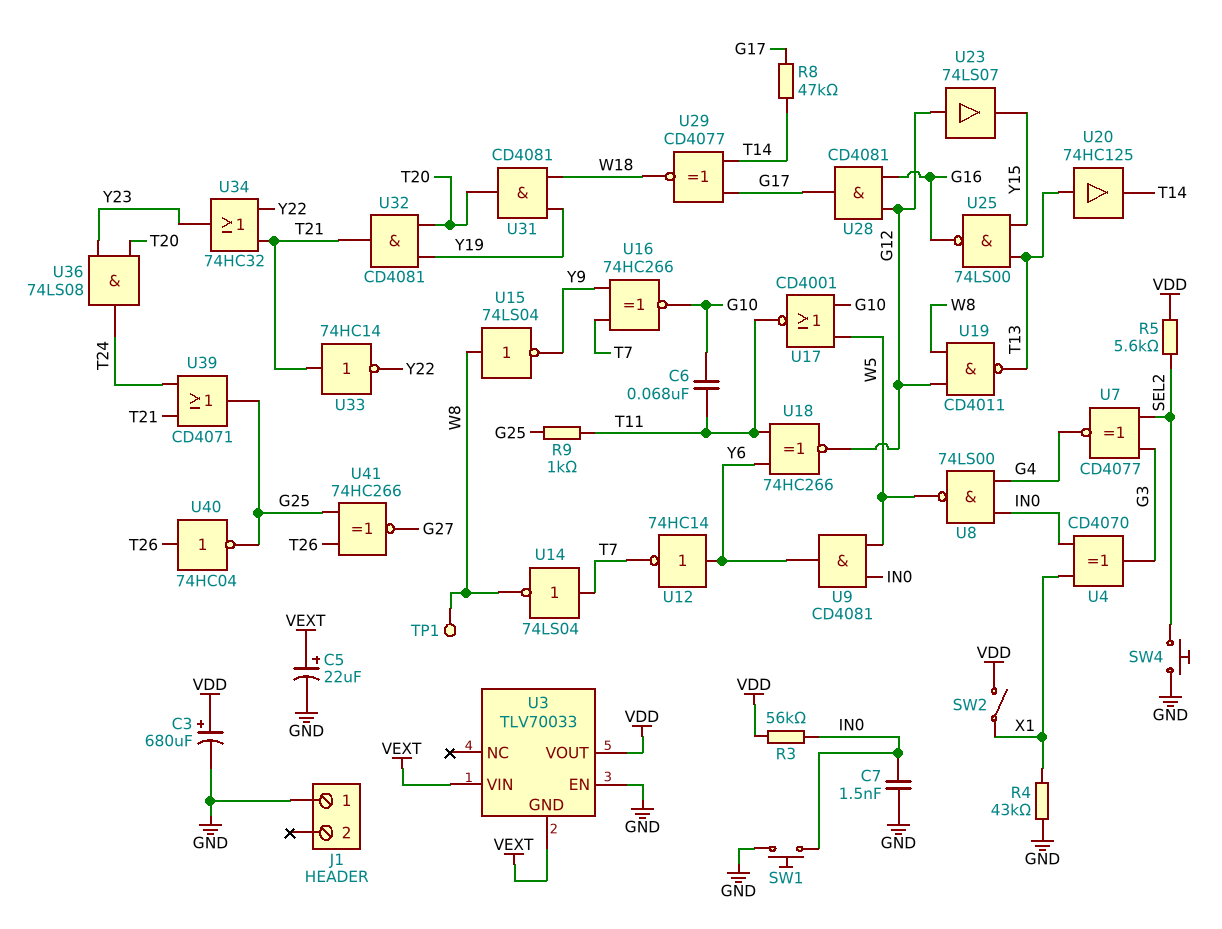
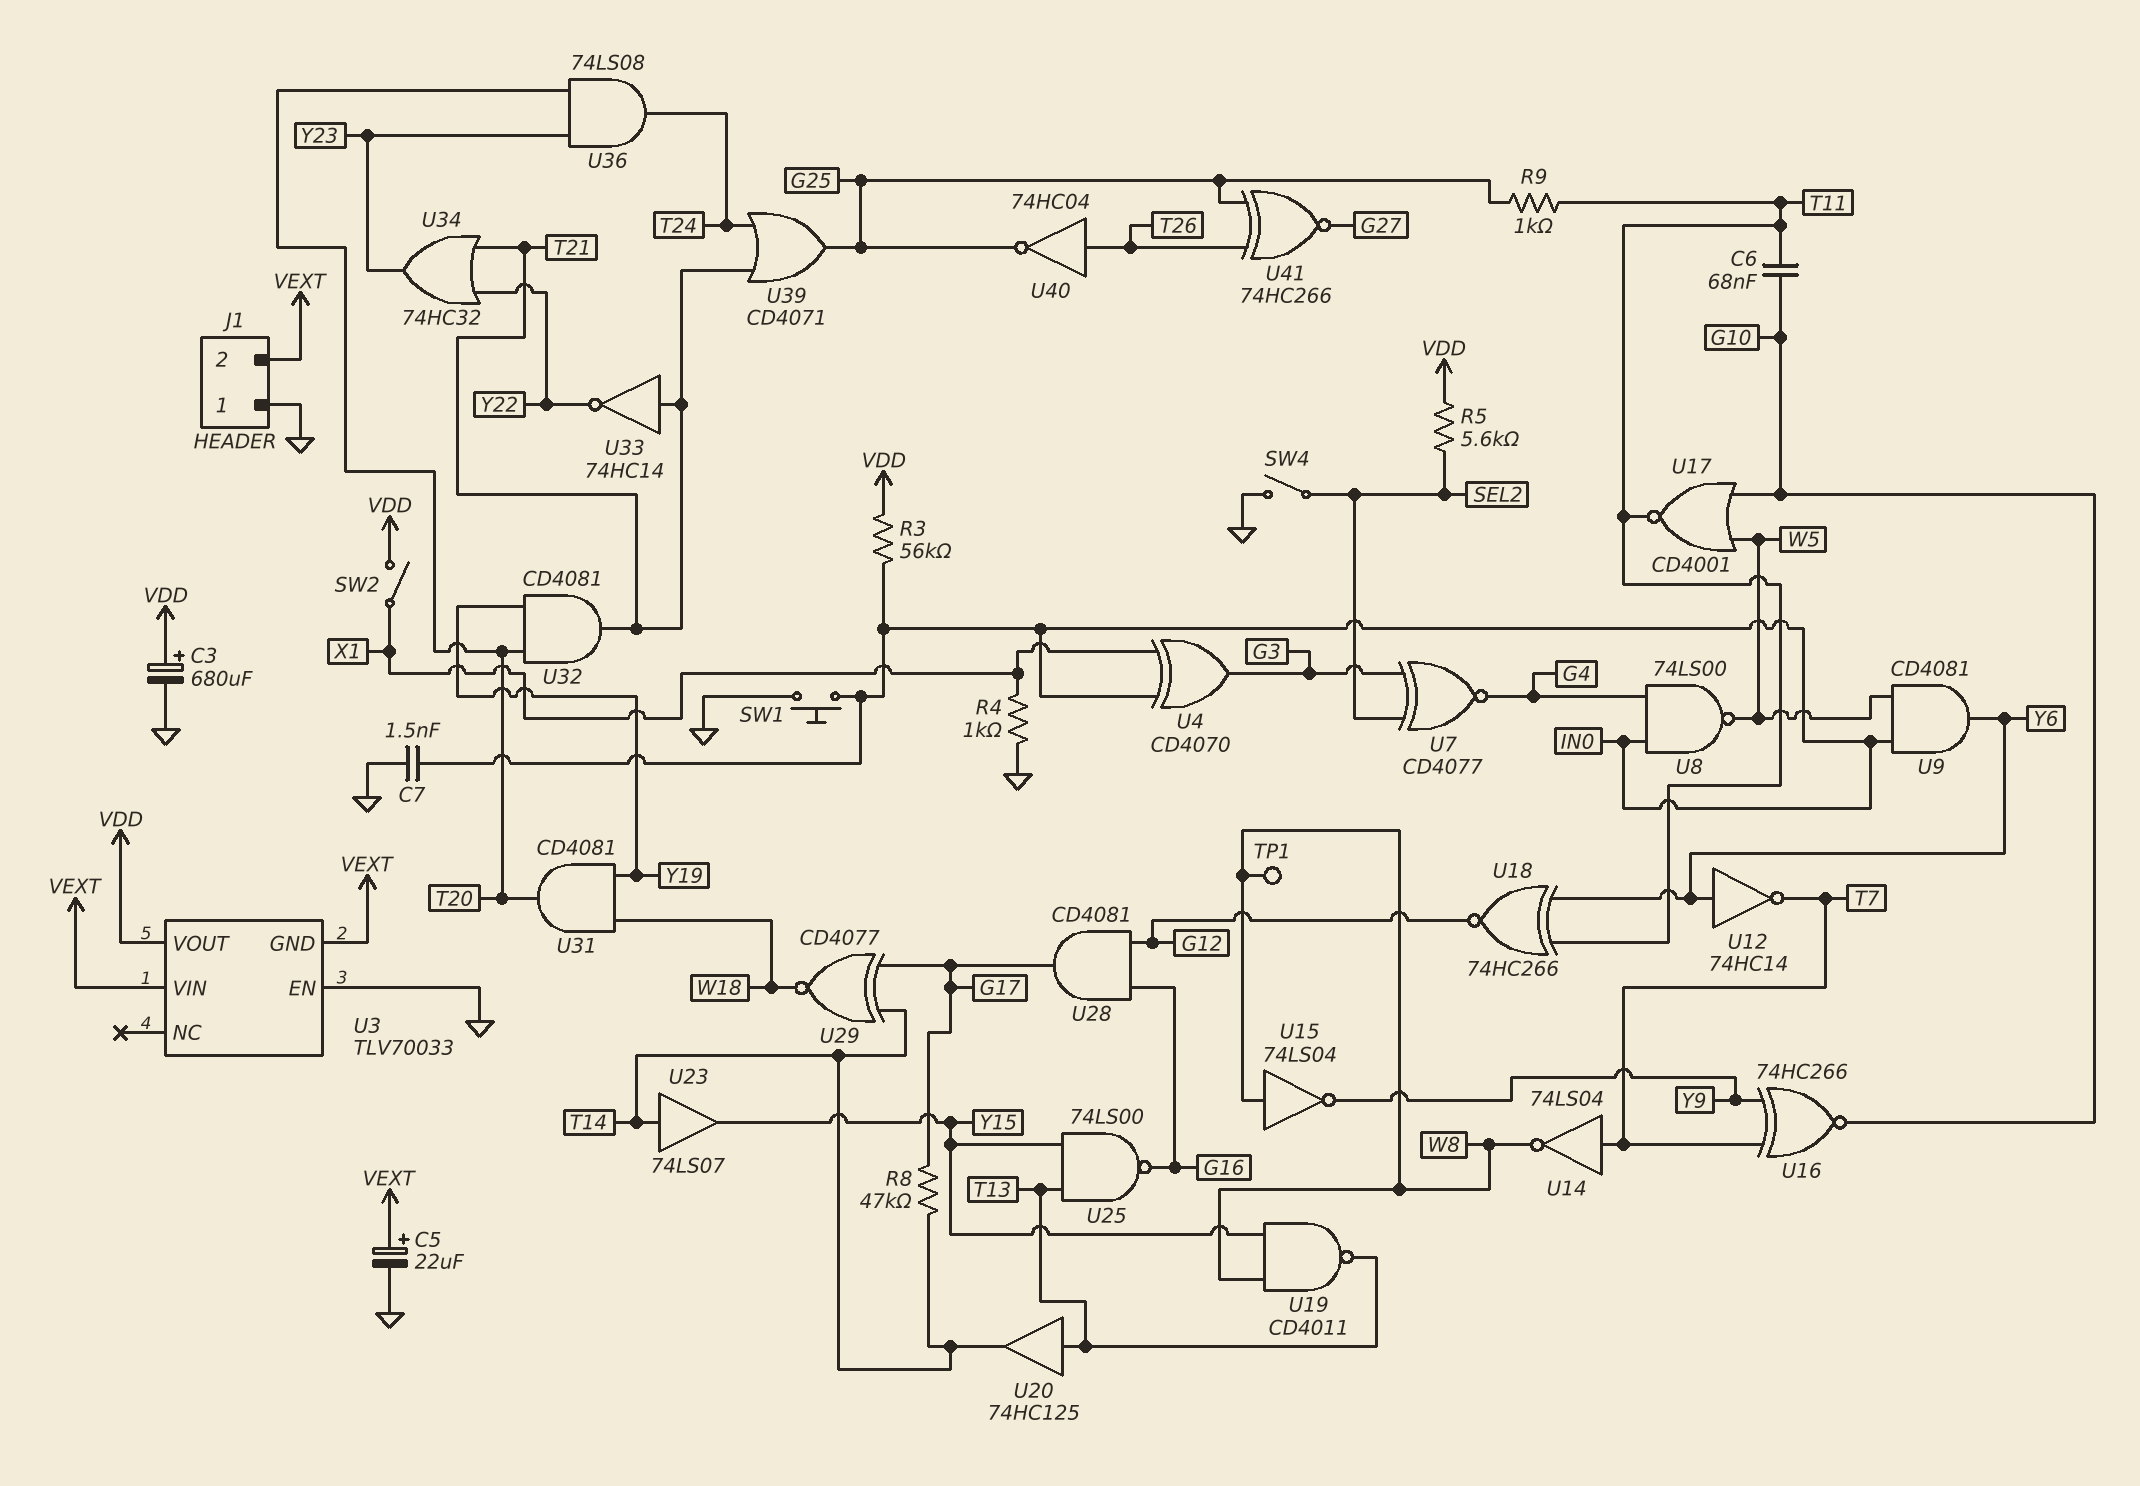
J1 pin 2: none -> VEXT
R4: 43k (GND, X1) -> 1k (GND, X1)
SW4: button (GND, SEL2) -> switch (GND, SEL2)
U19: NAND CD4011 (in G12, in W8, out T13) -> NAND CD4011 (in W8, in Y15, out T13)
U23: buffer 74LS07 (in G12, out Y15) -> buffer 74LS07 (in T14, out Y15)

